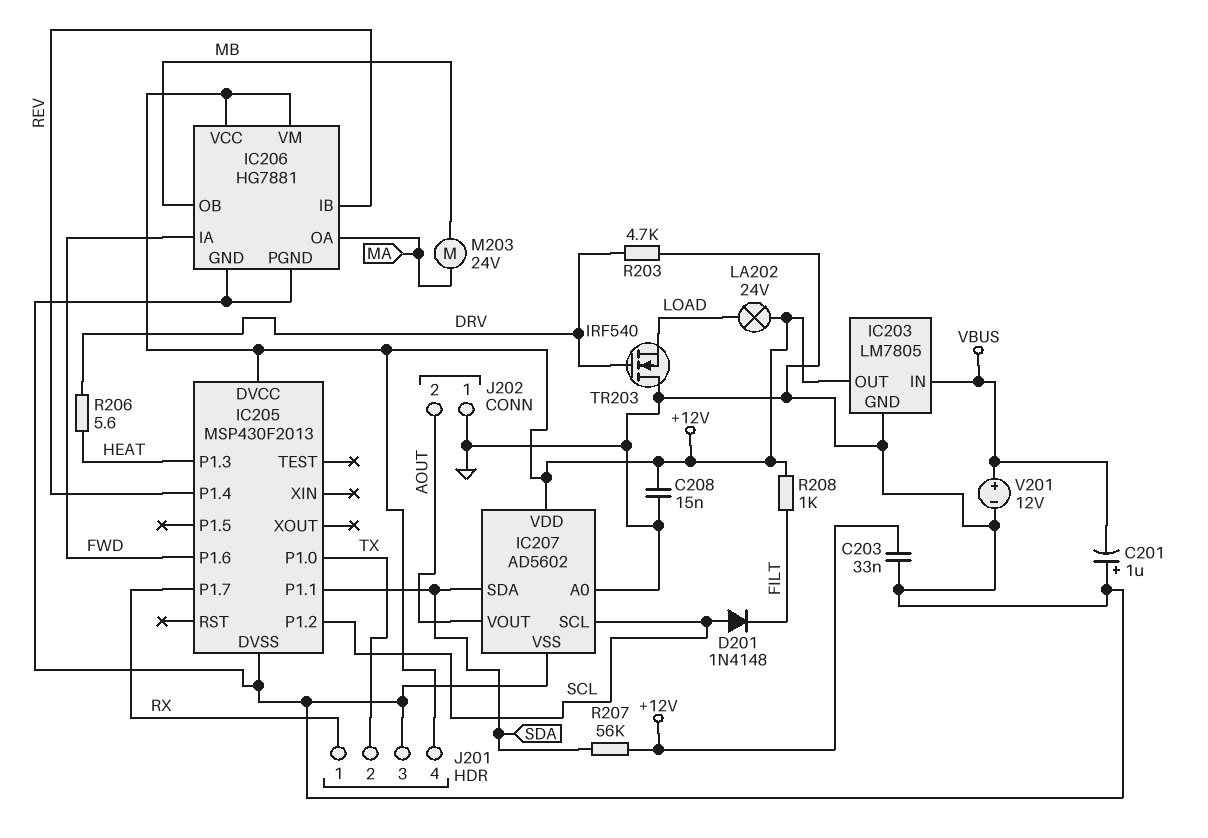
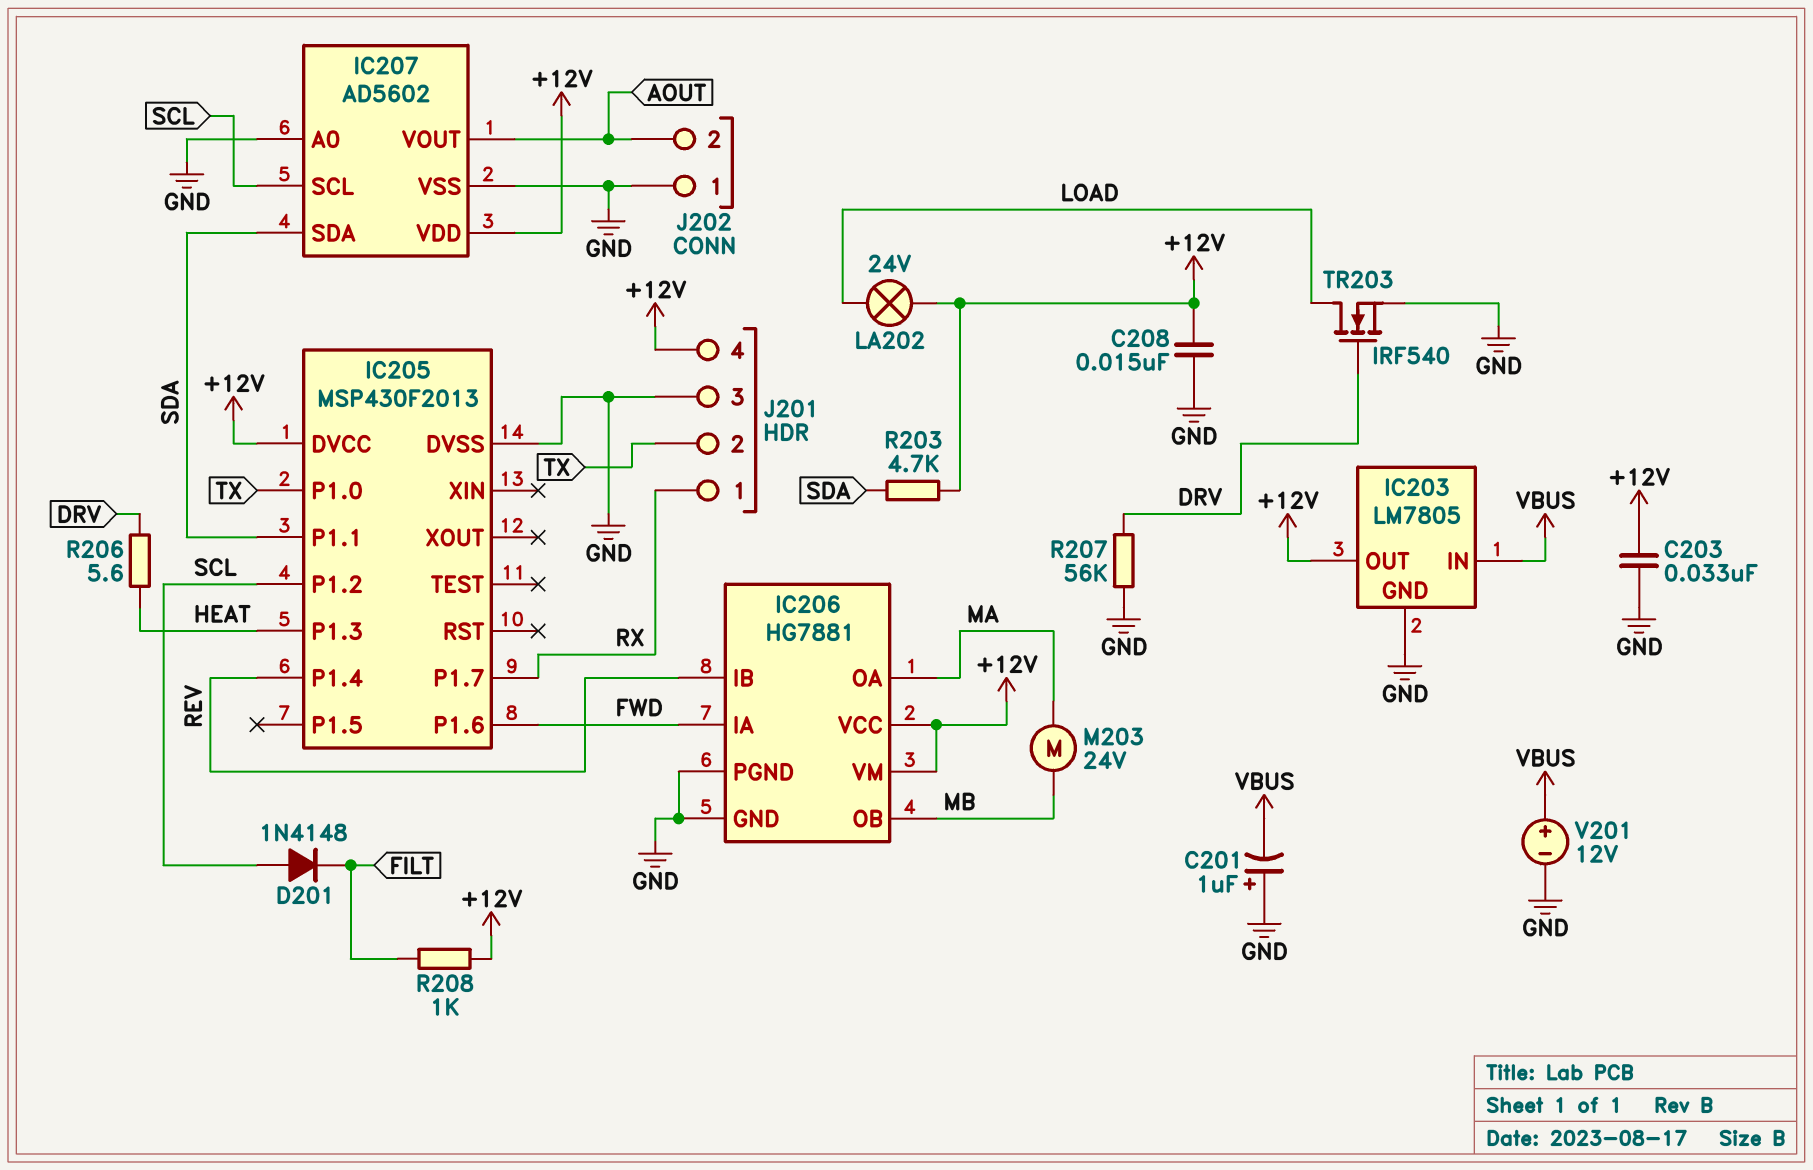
R203: 4.7k (DRV, GND) -> 4.7k (+12V, SDA)
R207: 56k (+12V, SDA) -> 56k (DRV, GND)
TR203: NMOS IRF540 (G DRV, D GND, S LOAD) -> NMOS IRF540 (G DRV, D LOAD, S GND)

